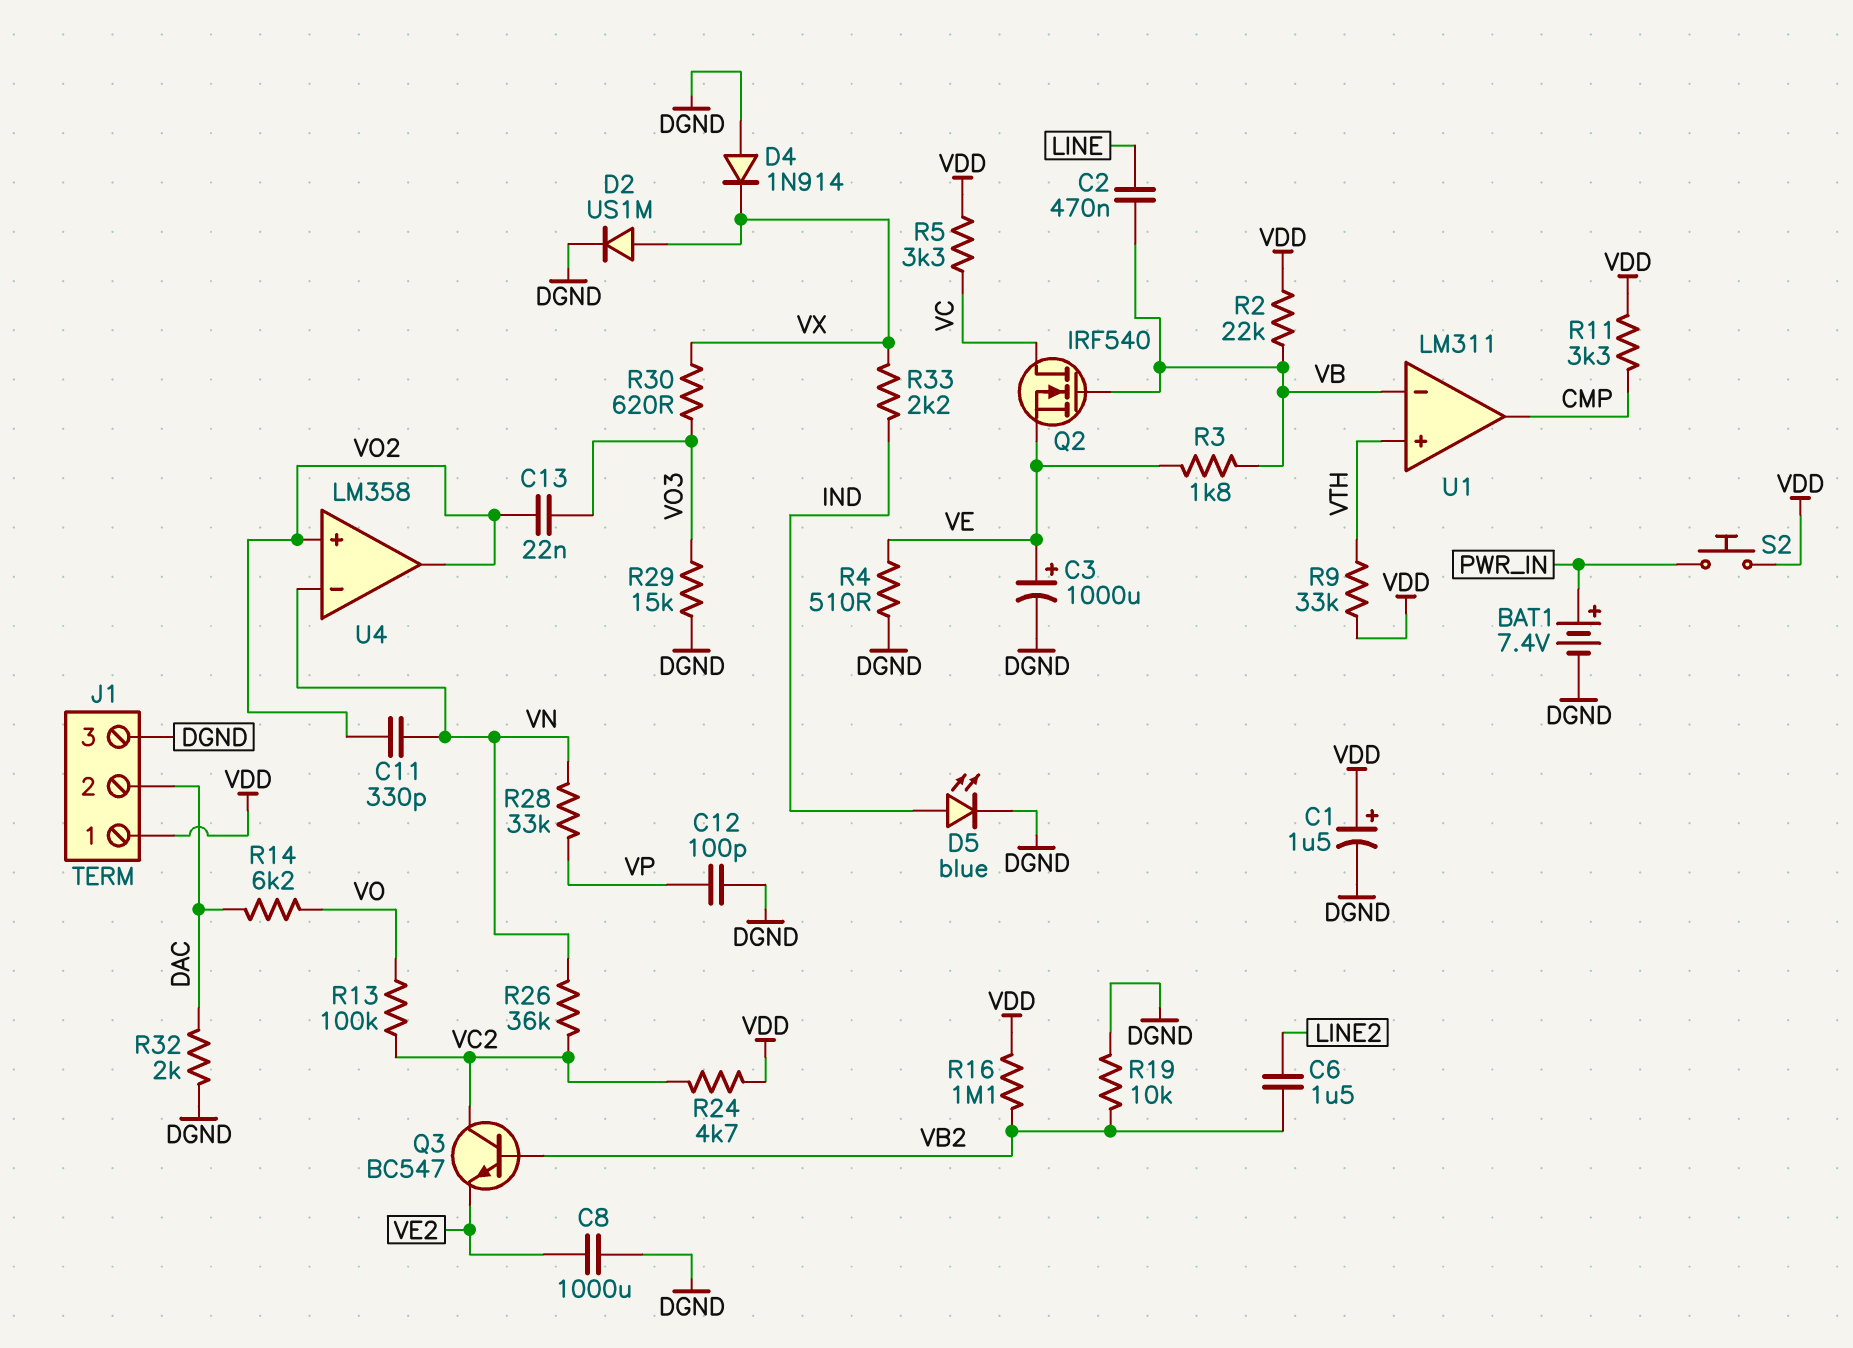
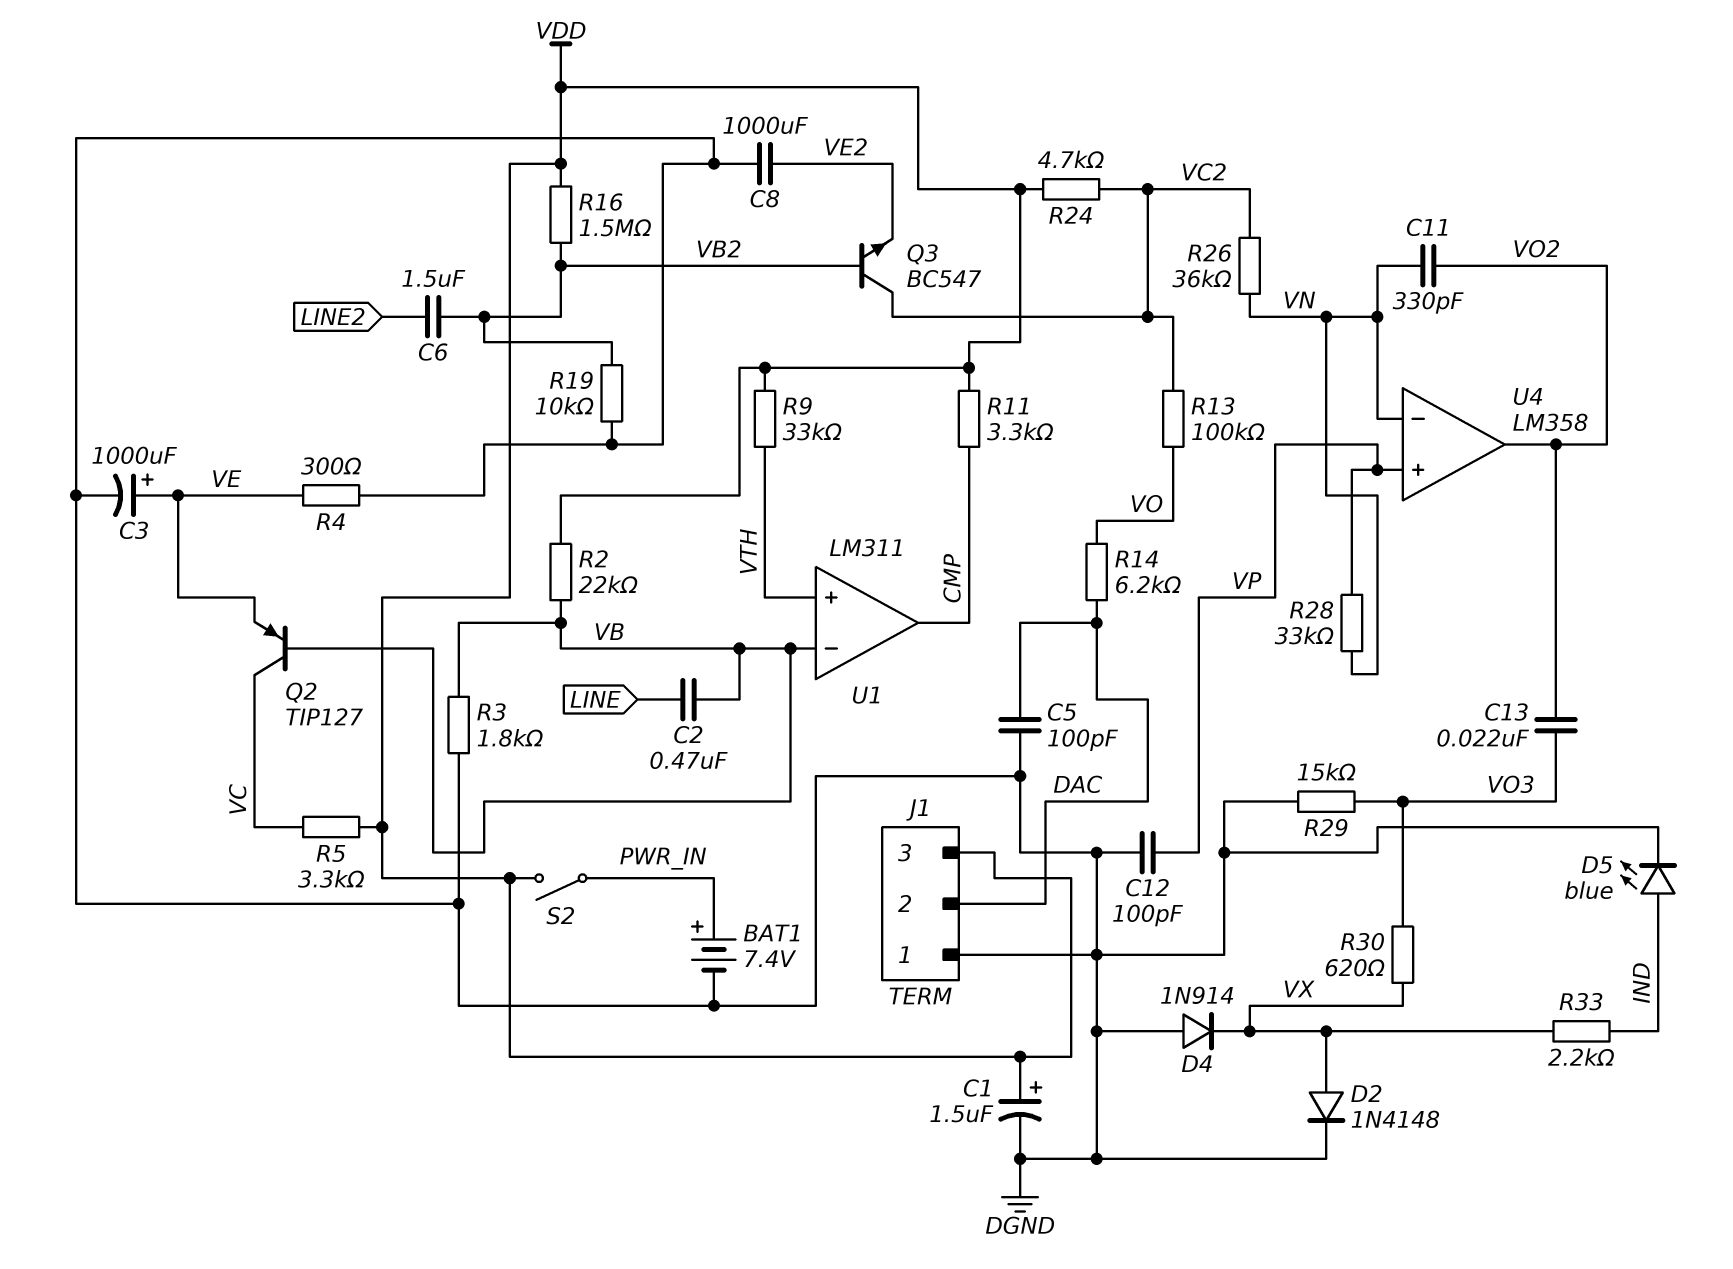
C5: none -> 100pF (DAC, DGND)
D2: diode US1M (A VX, K DGND) -> diode 1N4148 (A VX, K DGND)
J1 pin 1: VDD -> DGND
J1 pin 3: DGND -> VDD
Q2: NMOS IRF540 (G VB, D VC, S VE) -> PNP TIP127 (B VB, C VC, E VE)
R3: 1.8k (VB, VE) -> 1.8k (DGND, VB)
R4: 510 (DGND, VE) -> 300 (DGND, VE)
R16: 1.1M (VB2, VDD) -> 1.5M (VB2, VDD)
R32: 2k (DAC, DGND) -> none
S2: button (PWR_IN, VDD) -> switch (PWR_IN, VDD)
U4 pin in+: VO2 -> VP

